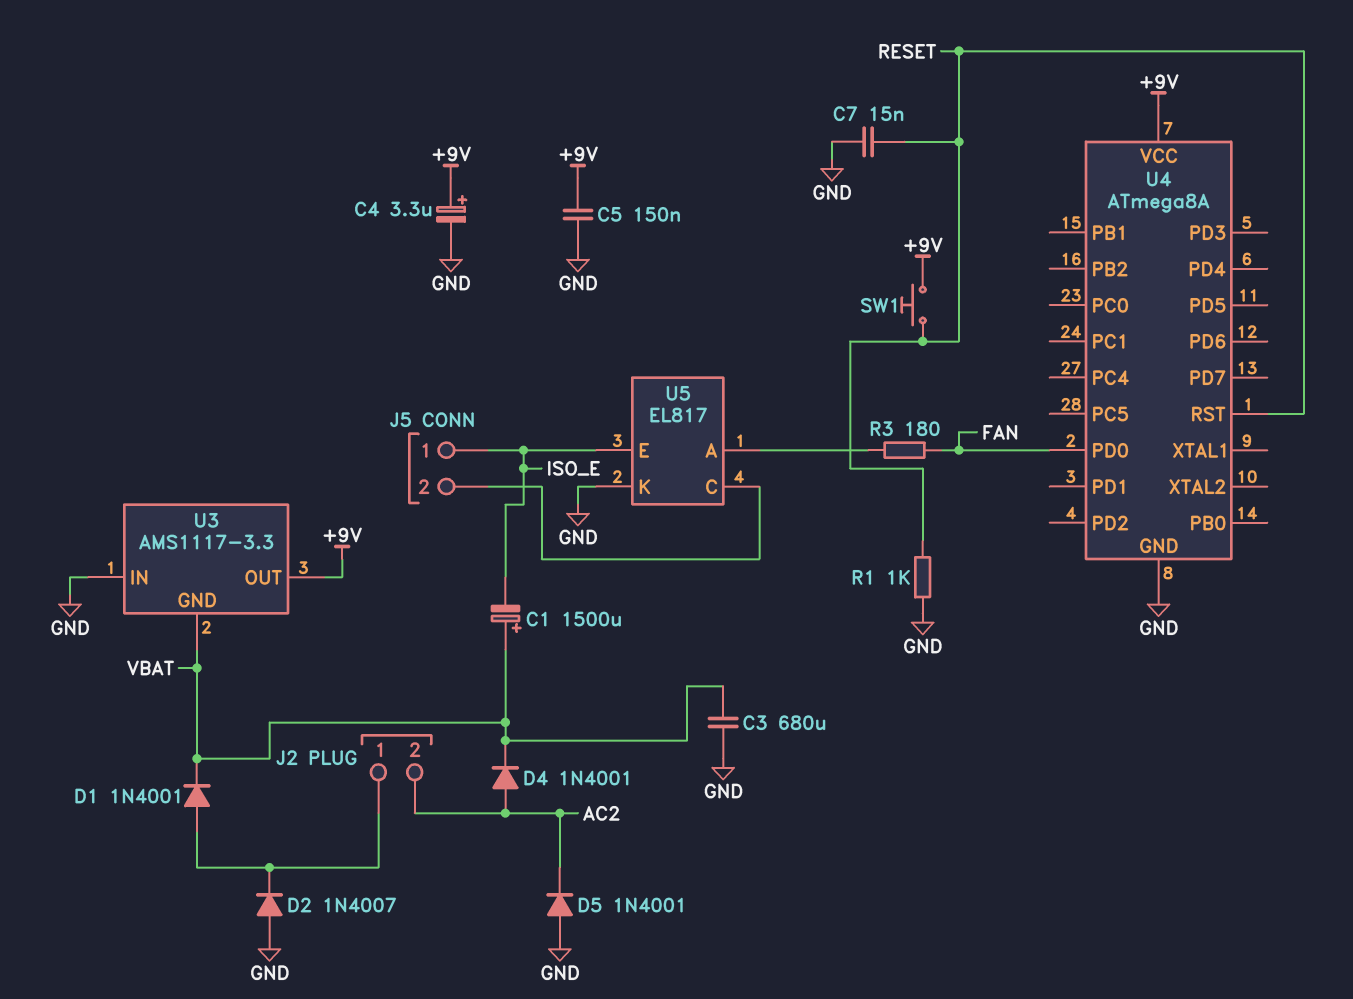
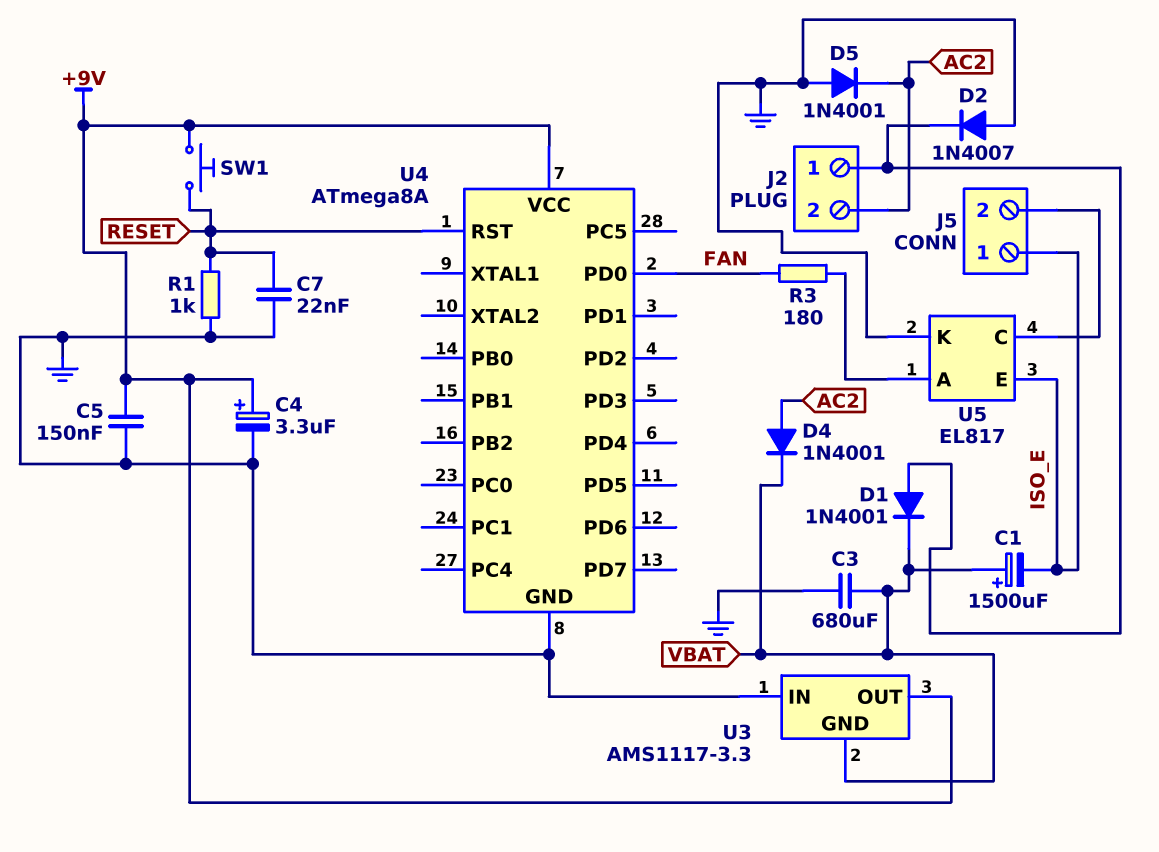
C7: 15nF (GND, RESET) -> 22nF (GND, RESET)

